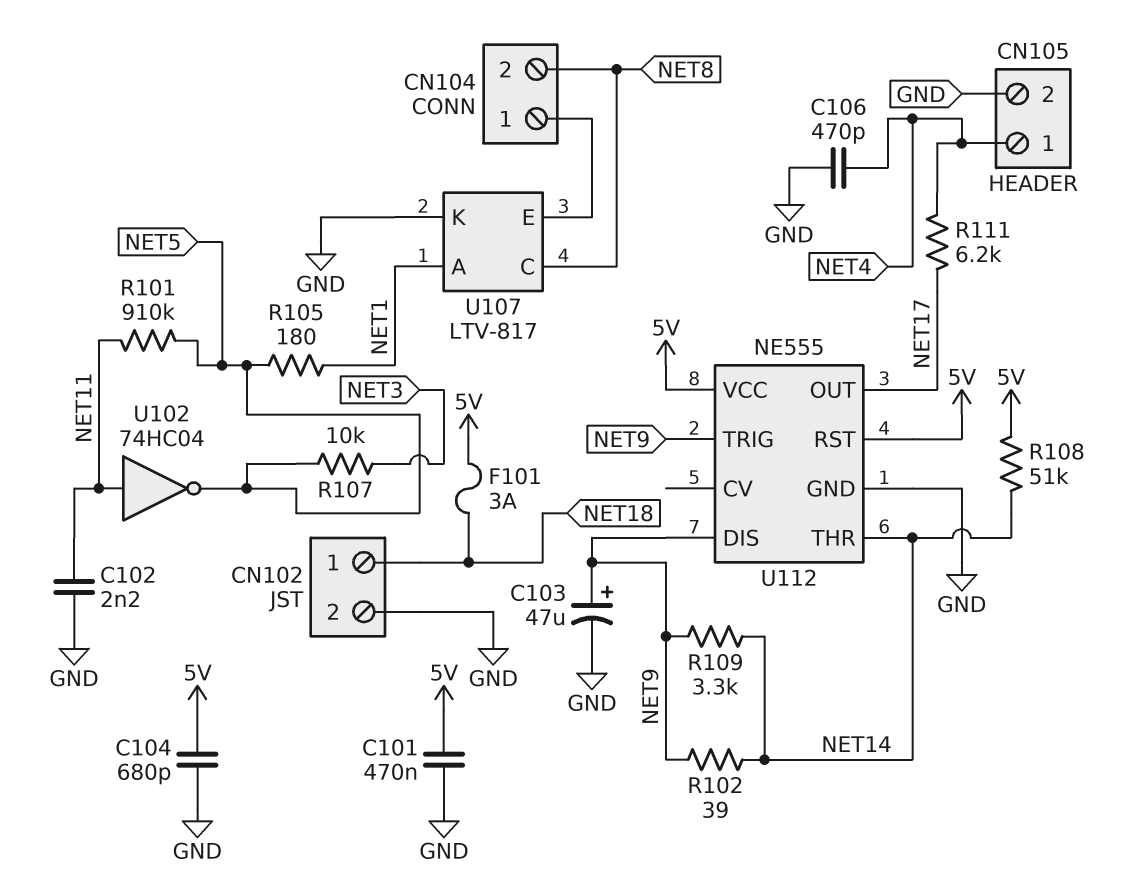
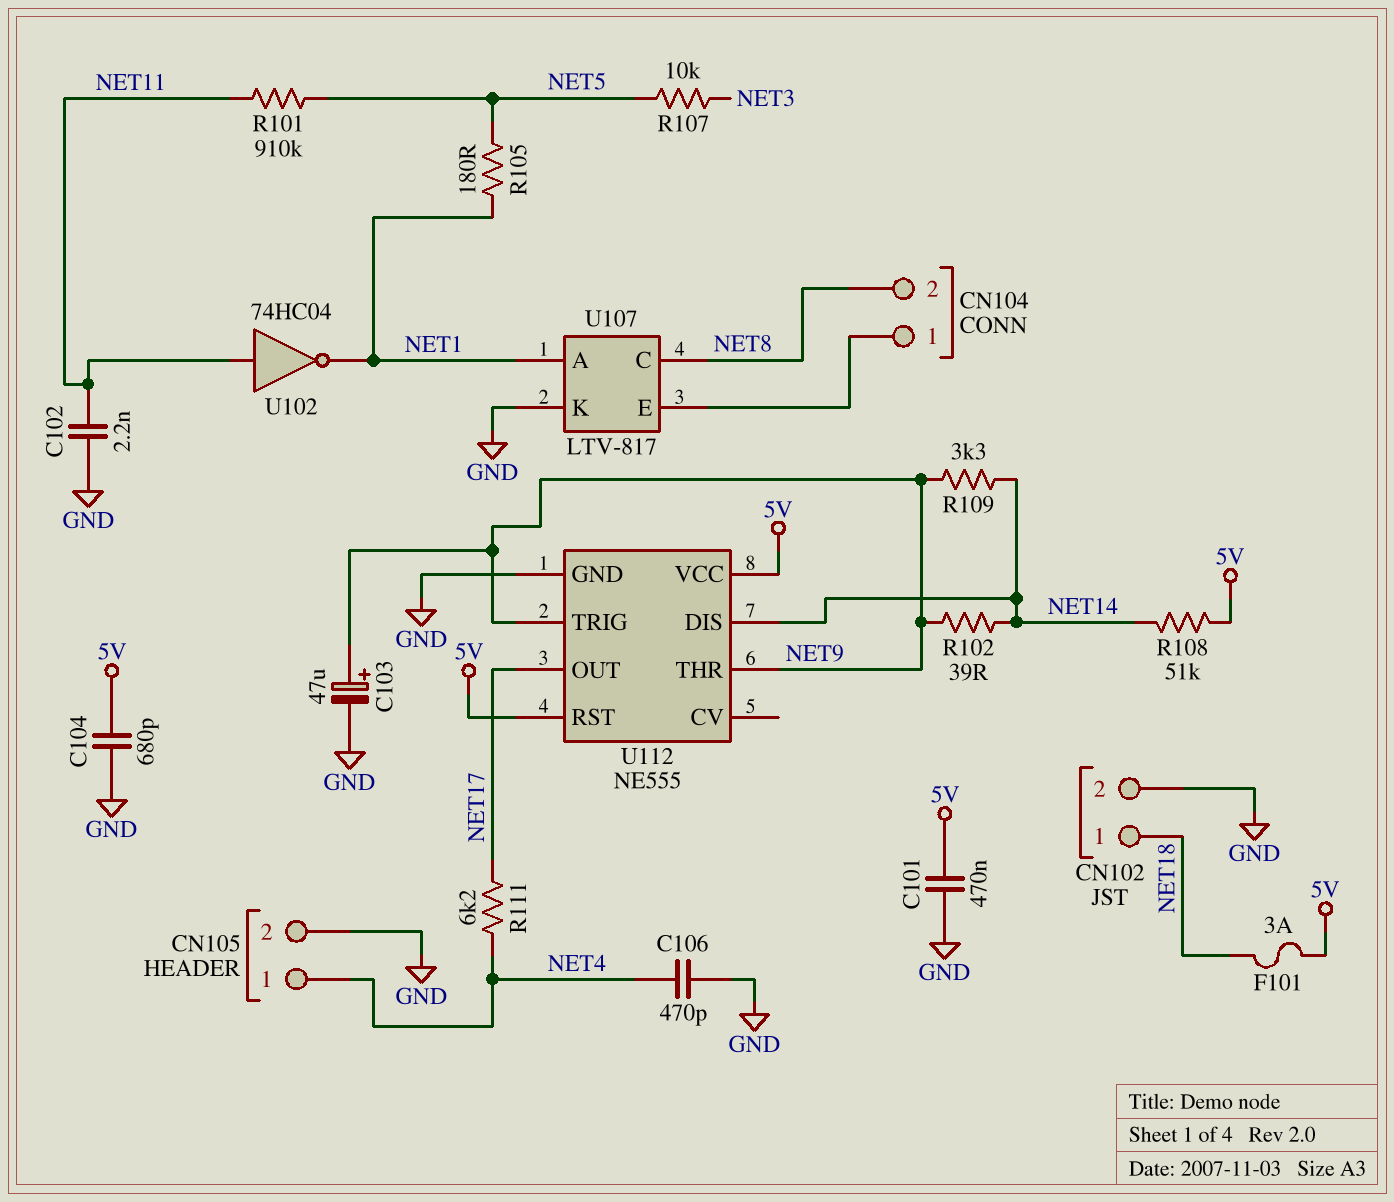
U102: NOT 74HC04 (in NET11, out NET5) -> NOT 74HC04 (in NET11, out NET1)
U112 pin DIS: NET9 -> NET14
U112 pin THR: NET14 -> NET9

